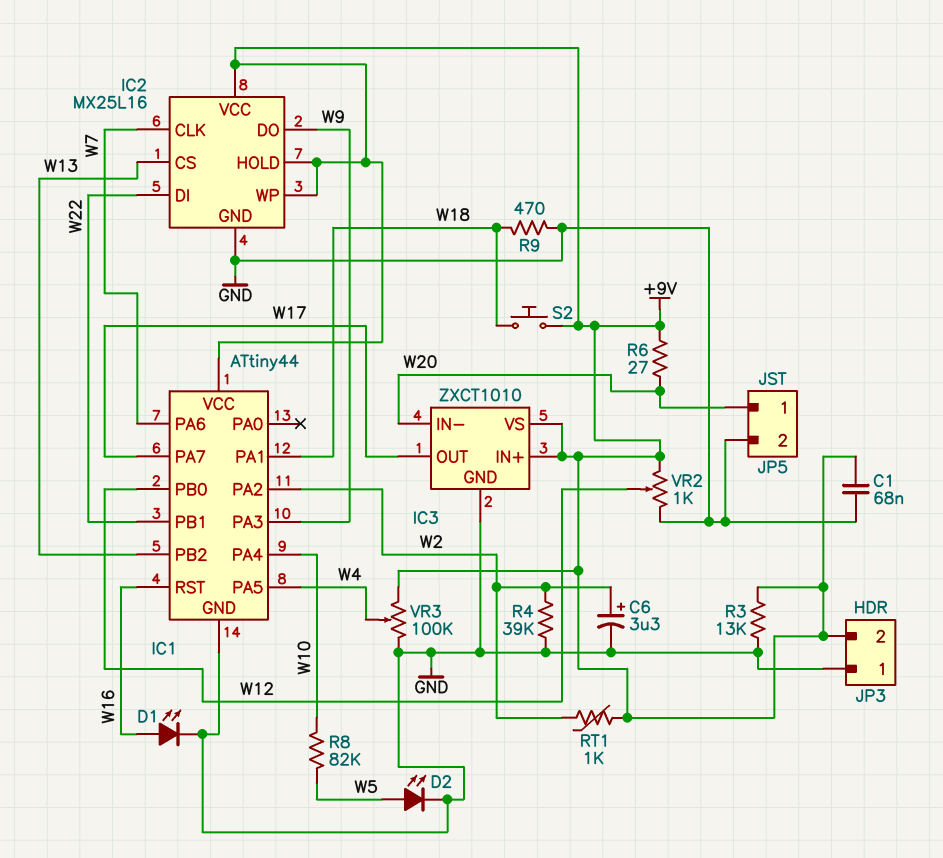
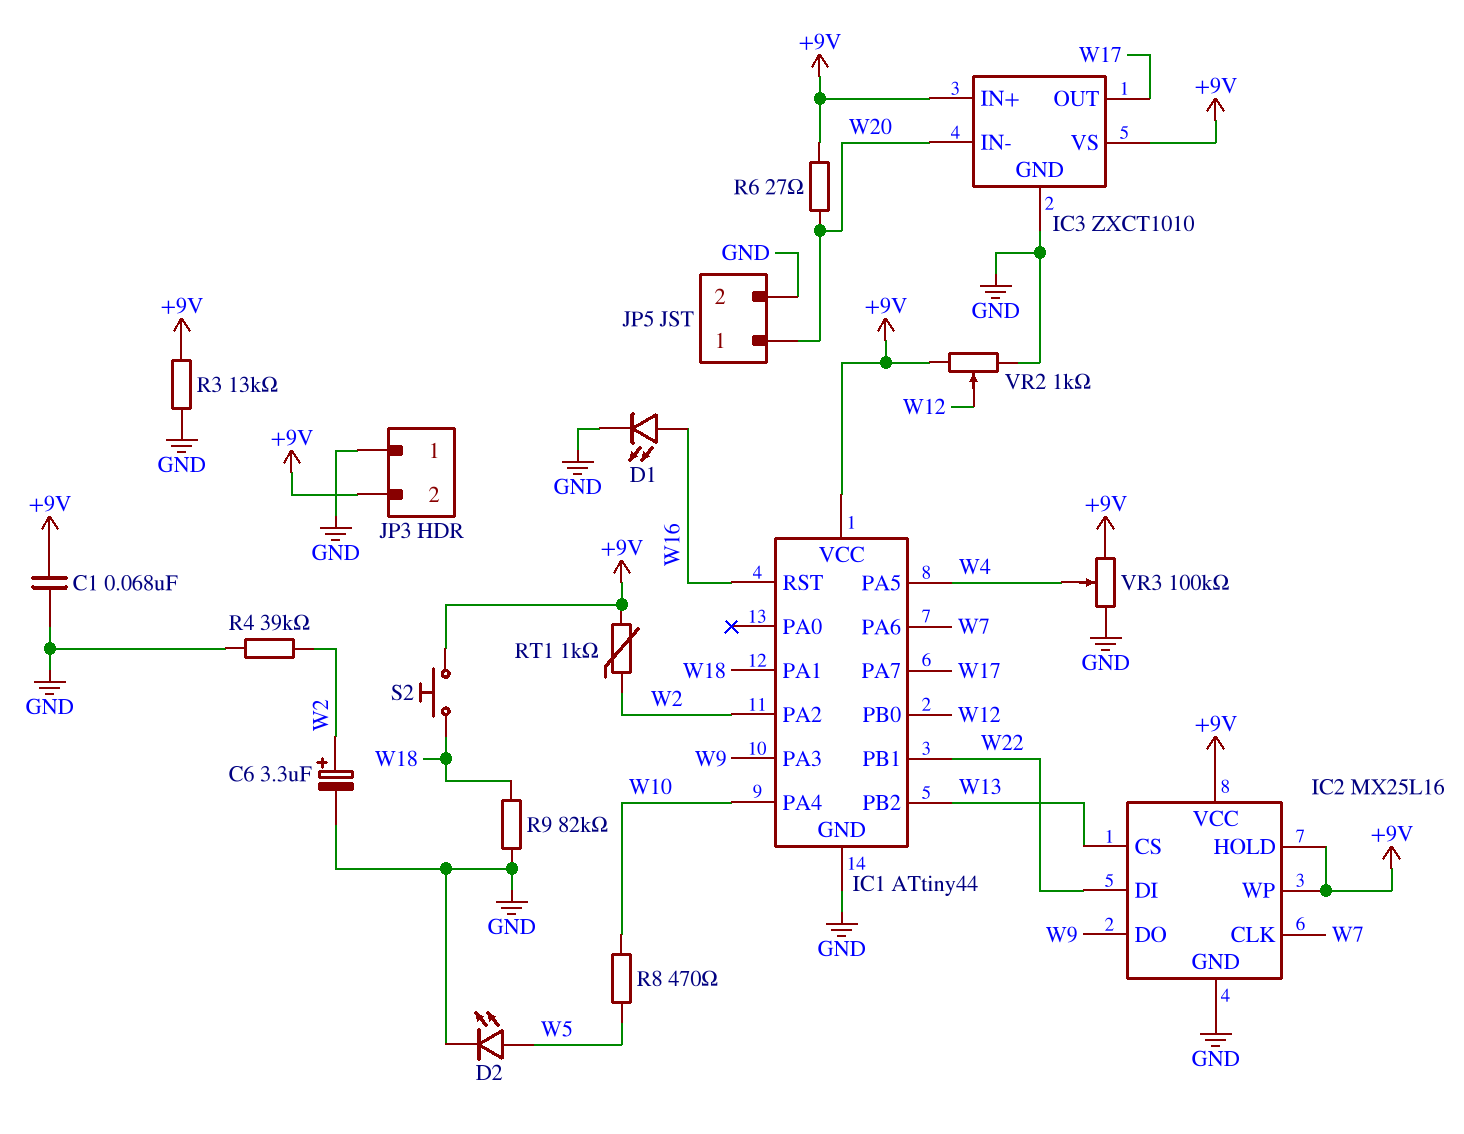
R8: 82k (W5, W10) -> 470 (W5, W10)
R9: 470 (GND, W18) -> 82k (GND, W18)

